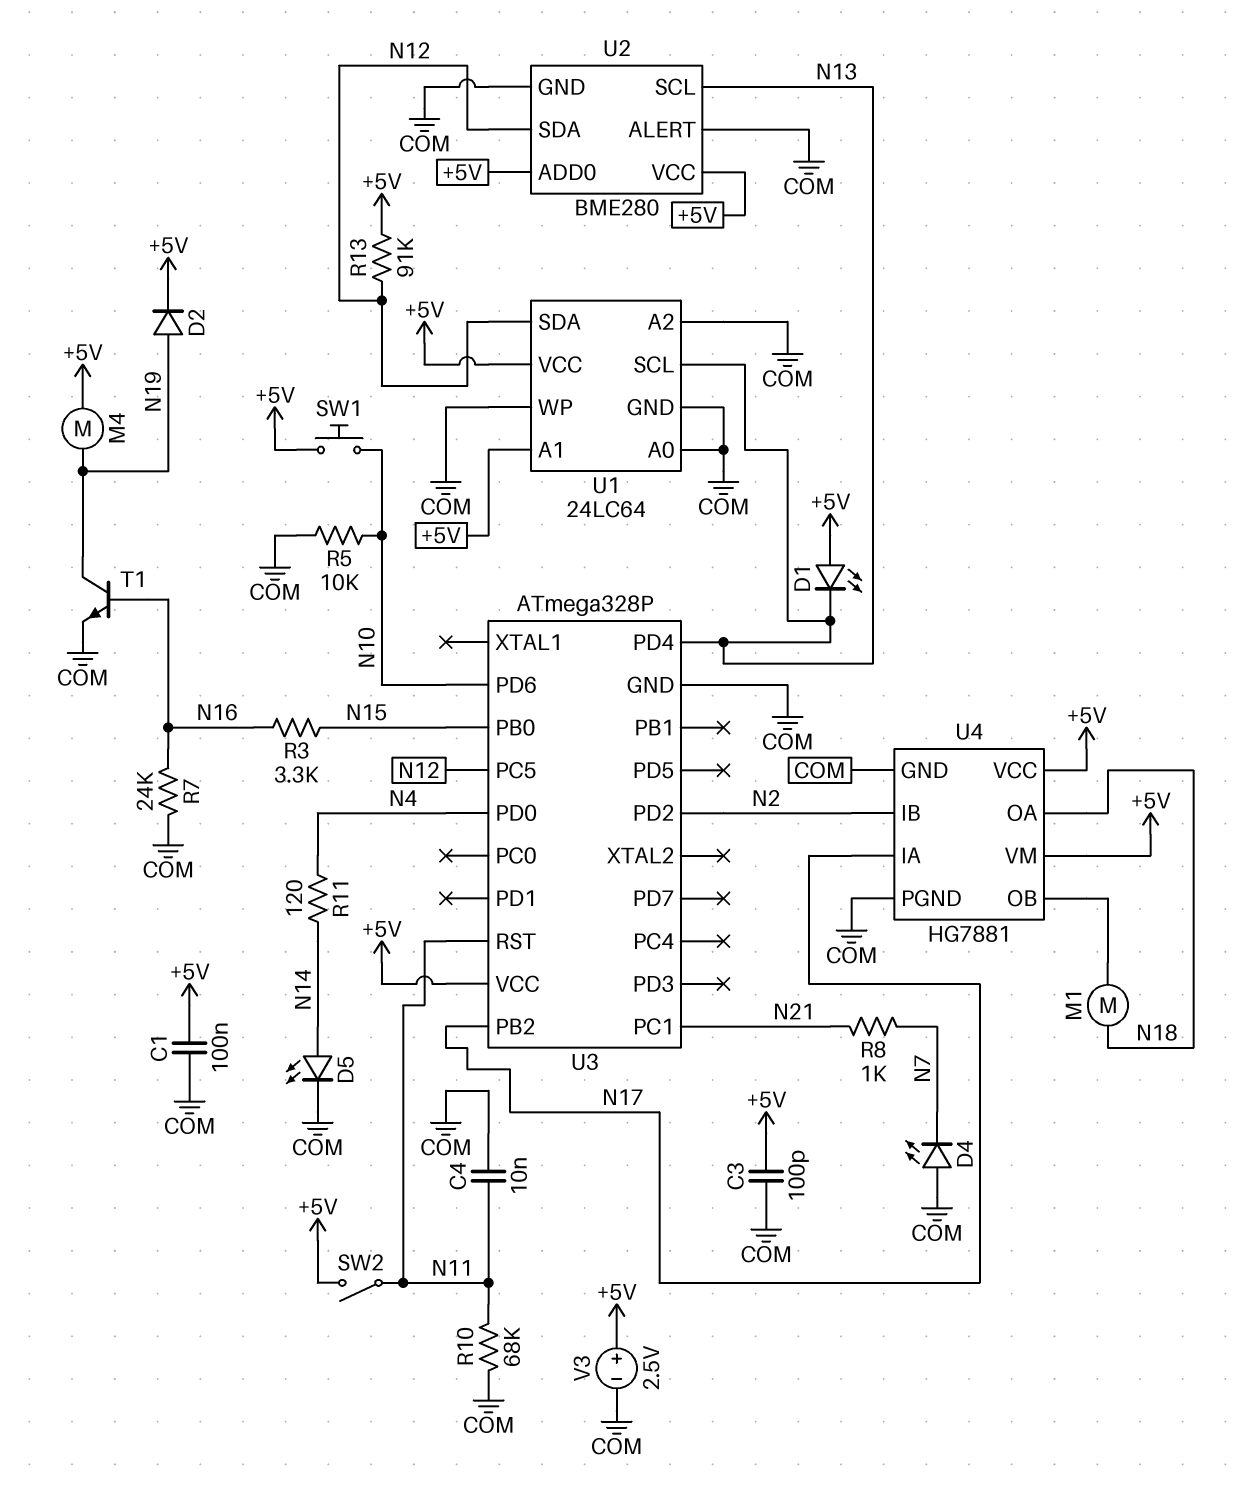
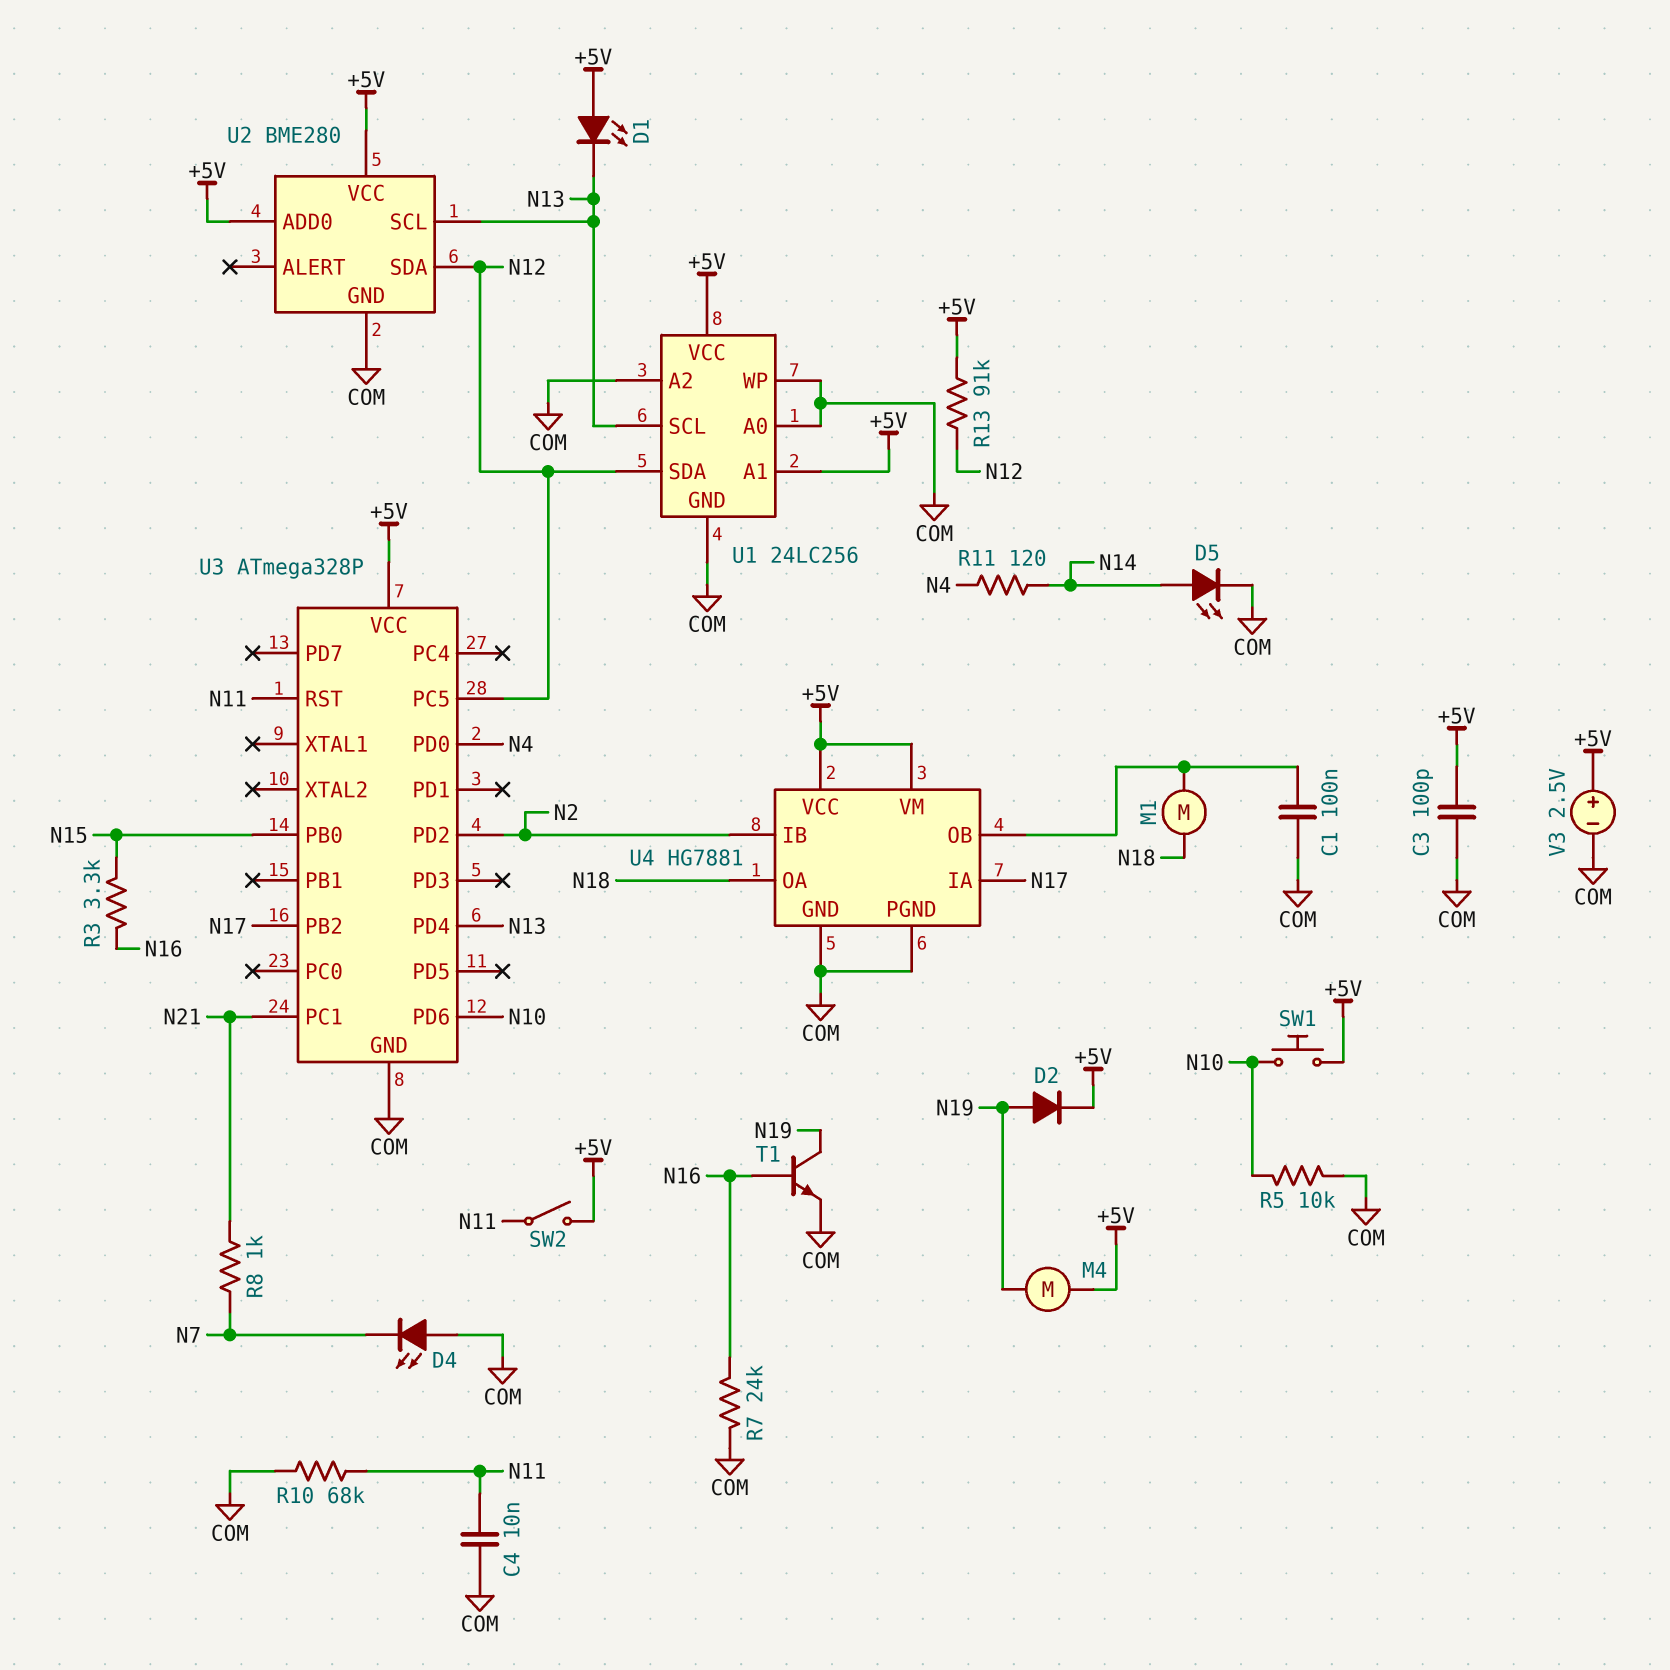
C1: 100nF (+5V, COM) -> 100nF (COM, U4/OB)
U1: 24LC64 -> 24LC256
U2 pin ALERT: COM -> none

